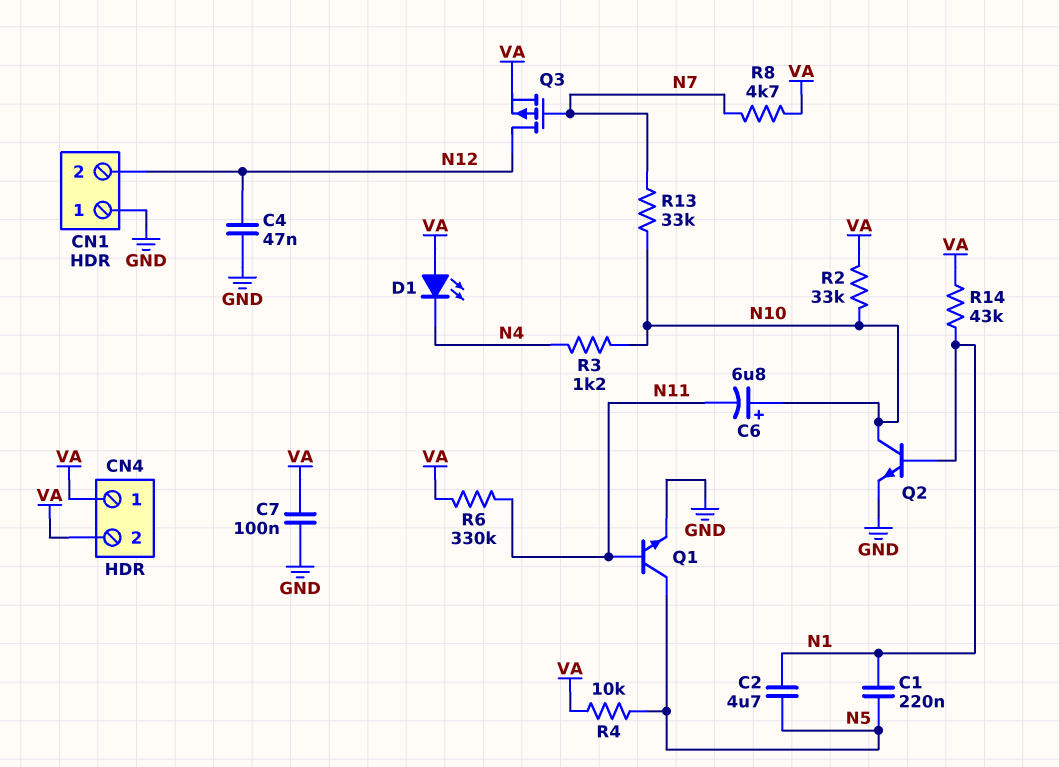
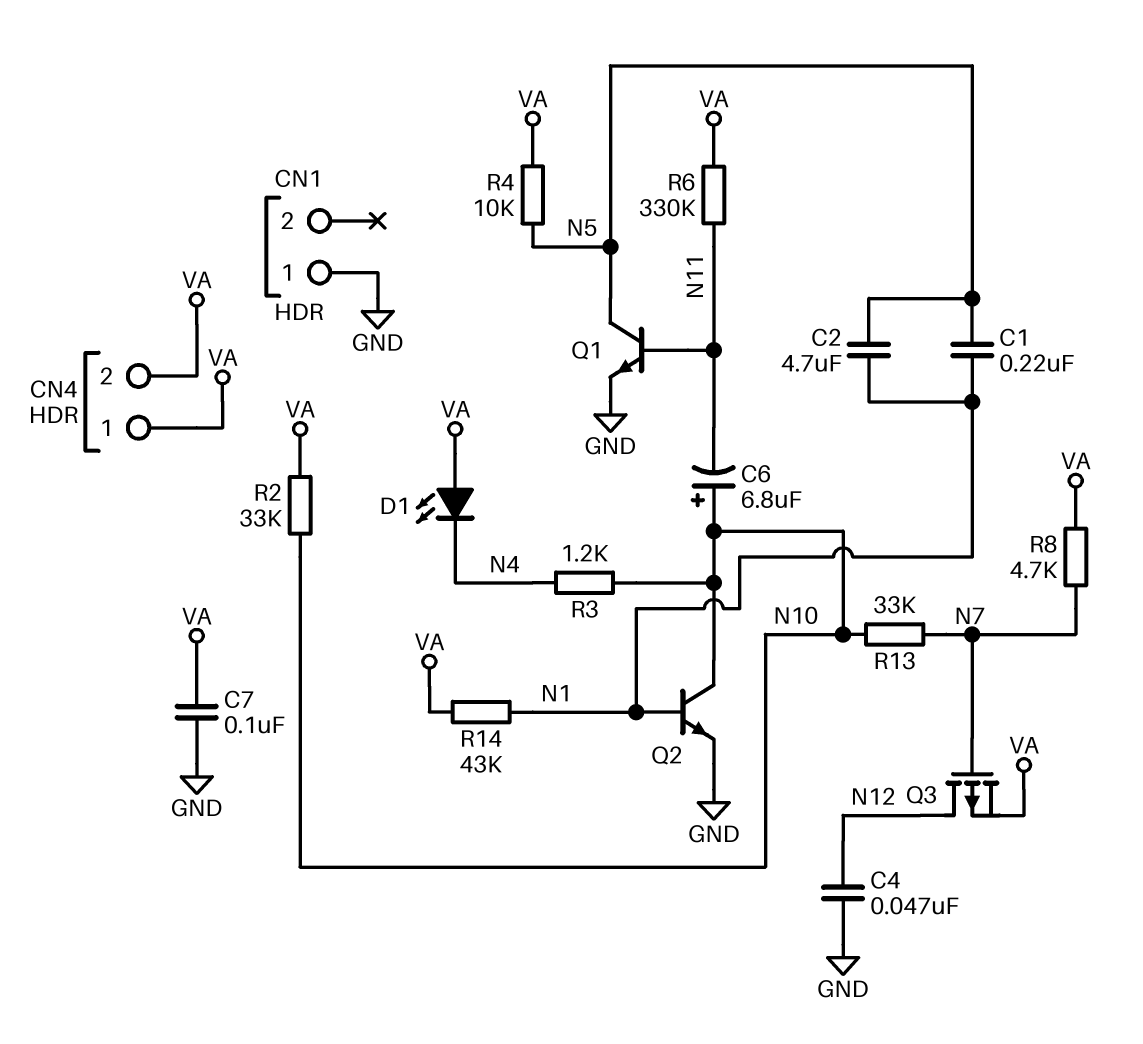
CN1 pin 2: N12 -> none

